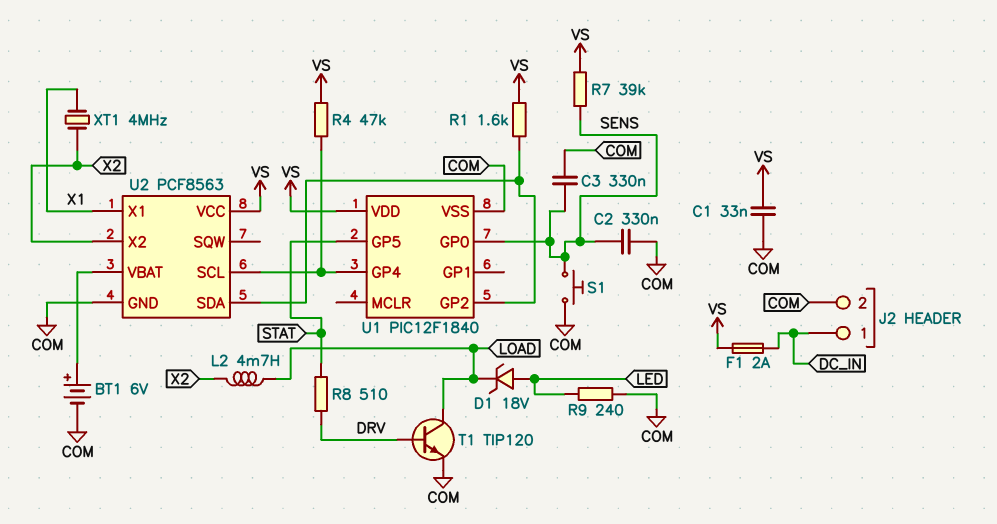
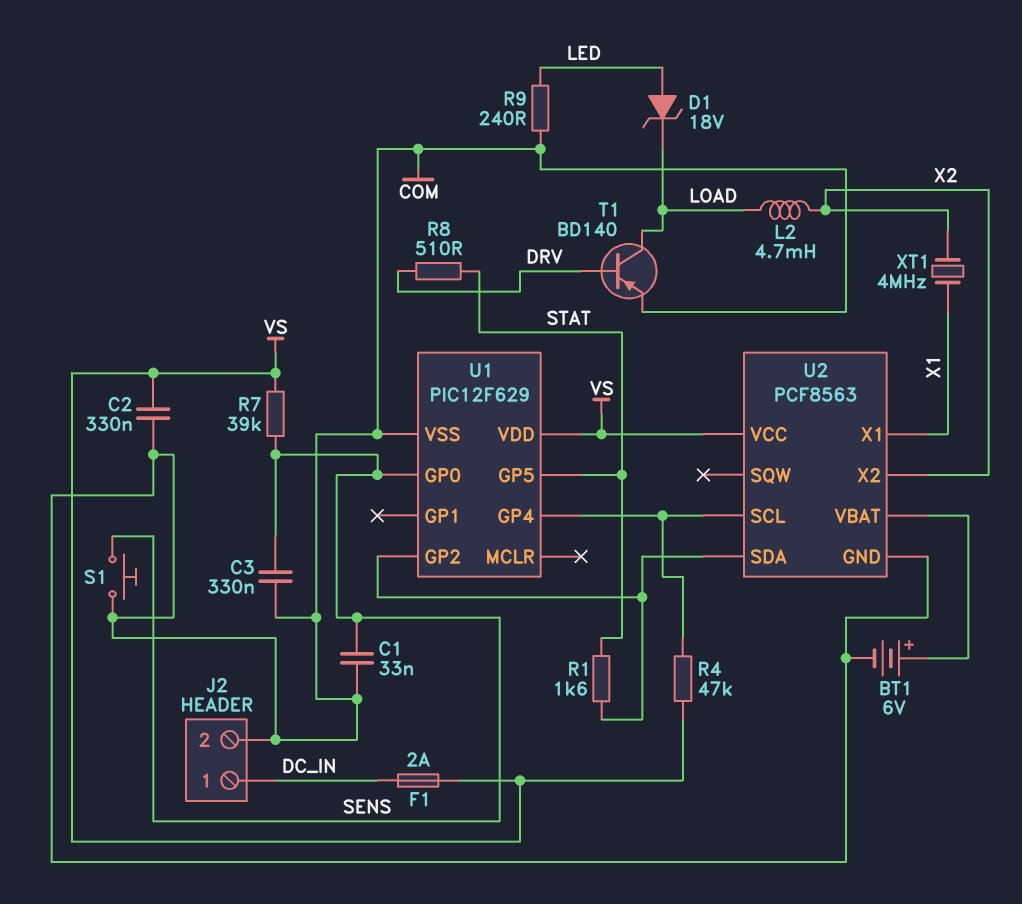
C1: 33nF (COM, VS) -> 33nF (COM, SENS)
C2: 330nF (COM, SENS) -> 330nF (COM, VS)
R1: 1.6k (U1/GP2, VS) -> 1.6k (STAT, U1/GP2)
T1: NPN TIP120 (B DRV, C LOAD, E COM) -> PNP BD140 (B DRV, C LOAD, E COM)
U1: PIC12F1840 -> PIC12F629

